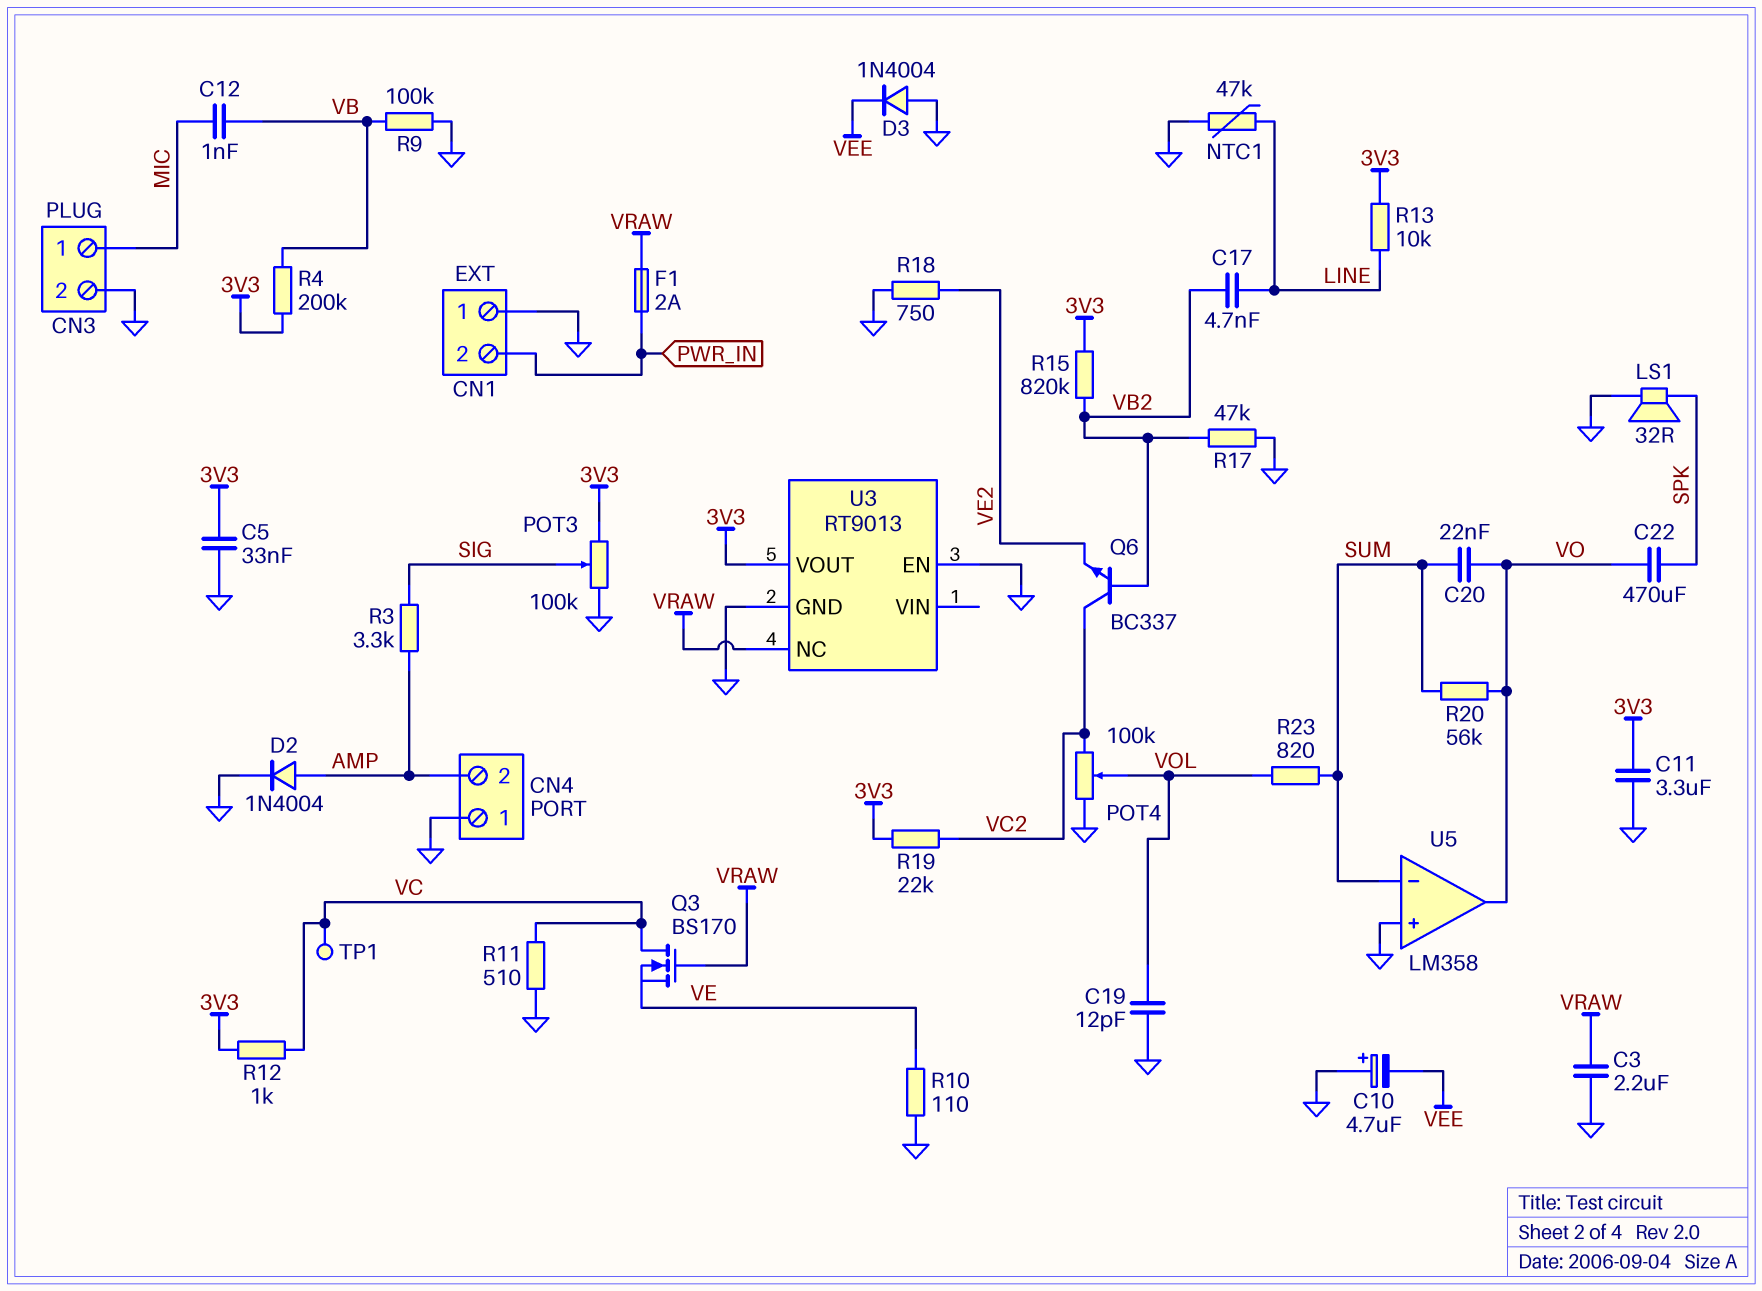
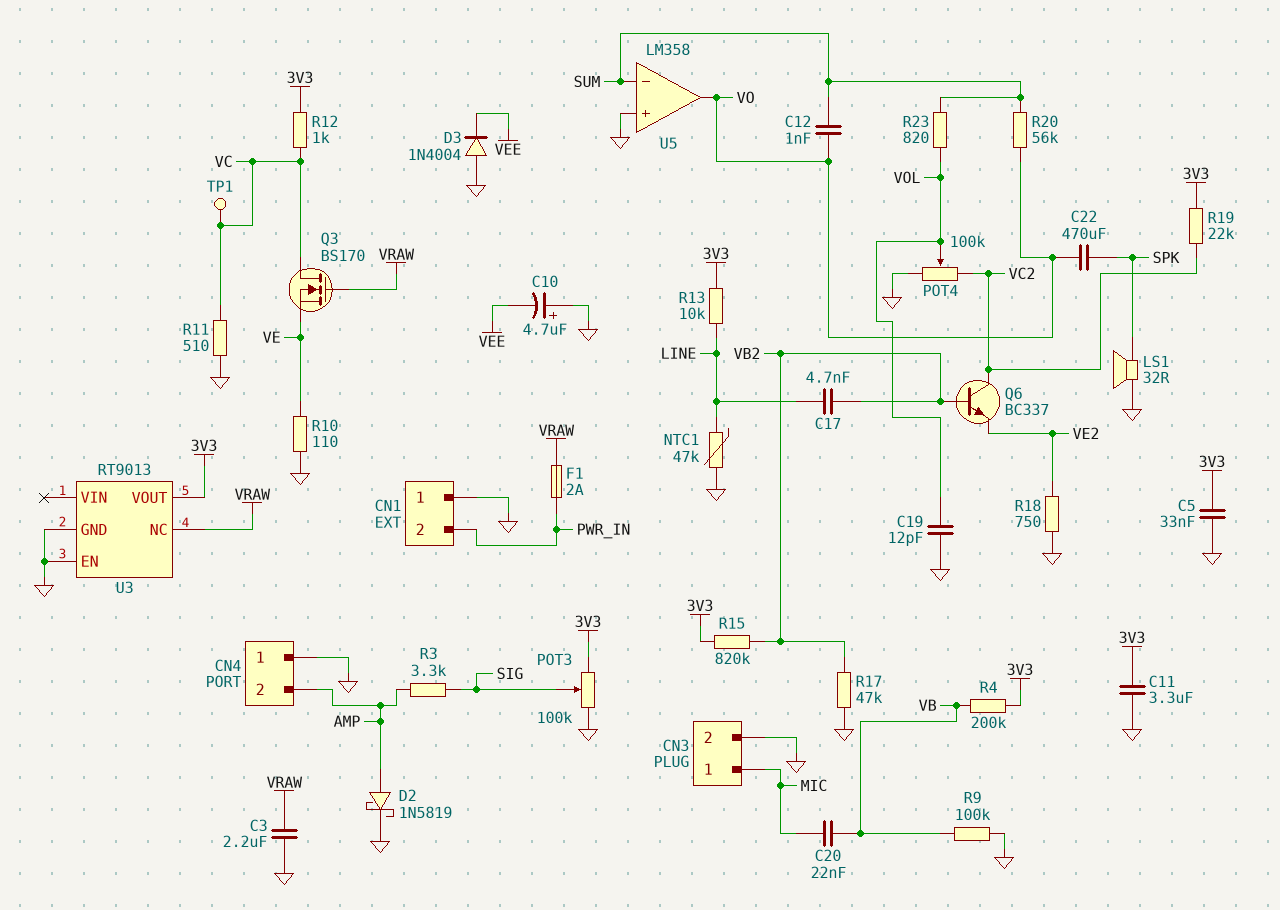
C12: 1nF (MIC, VB) -> 1nF (SUM, VO)
C20: 22nF (SUM, VO) -> 22nF (MIC, VB)
D2: diode 1N4004 (A AMP, K GND) -> schottky 1N5819 (A AMP, K GND)

